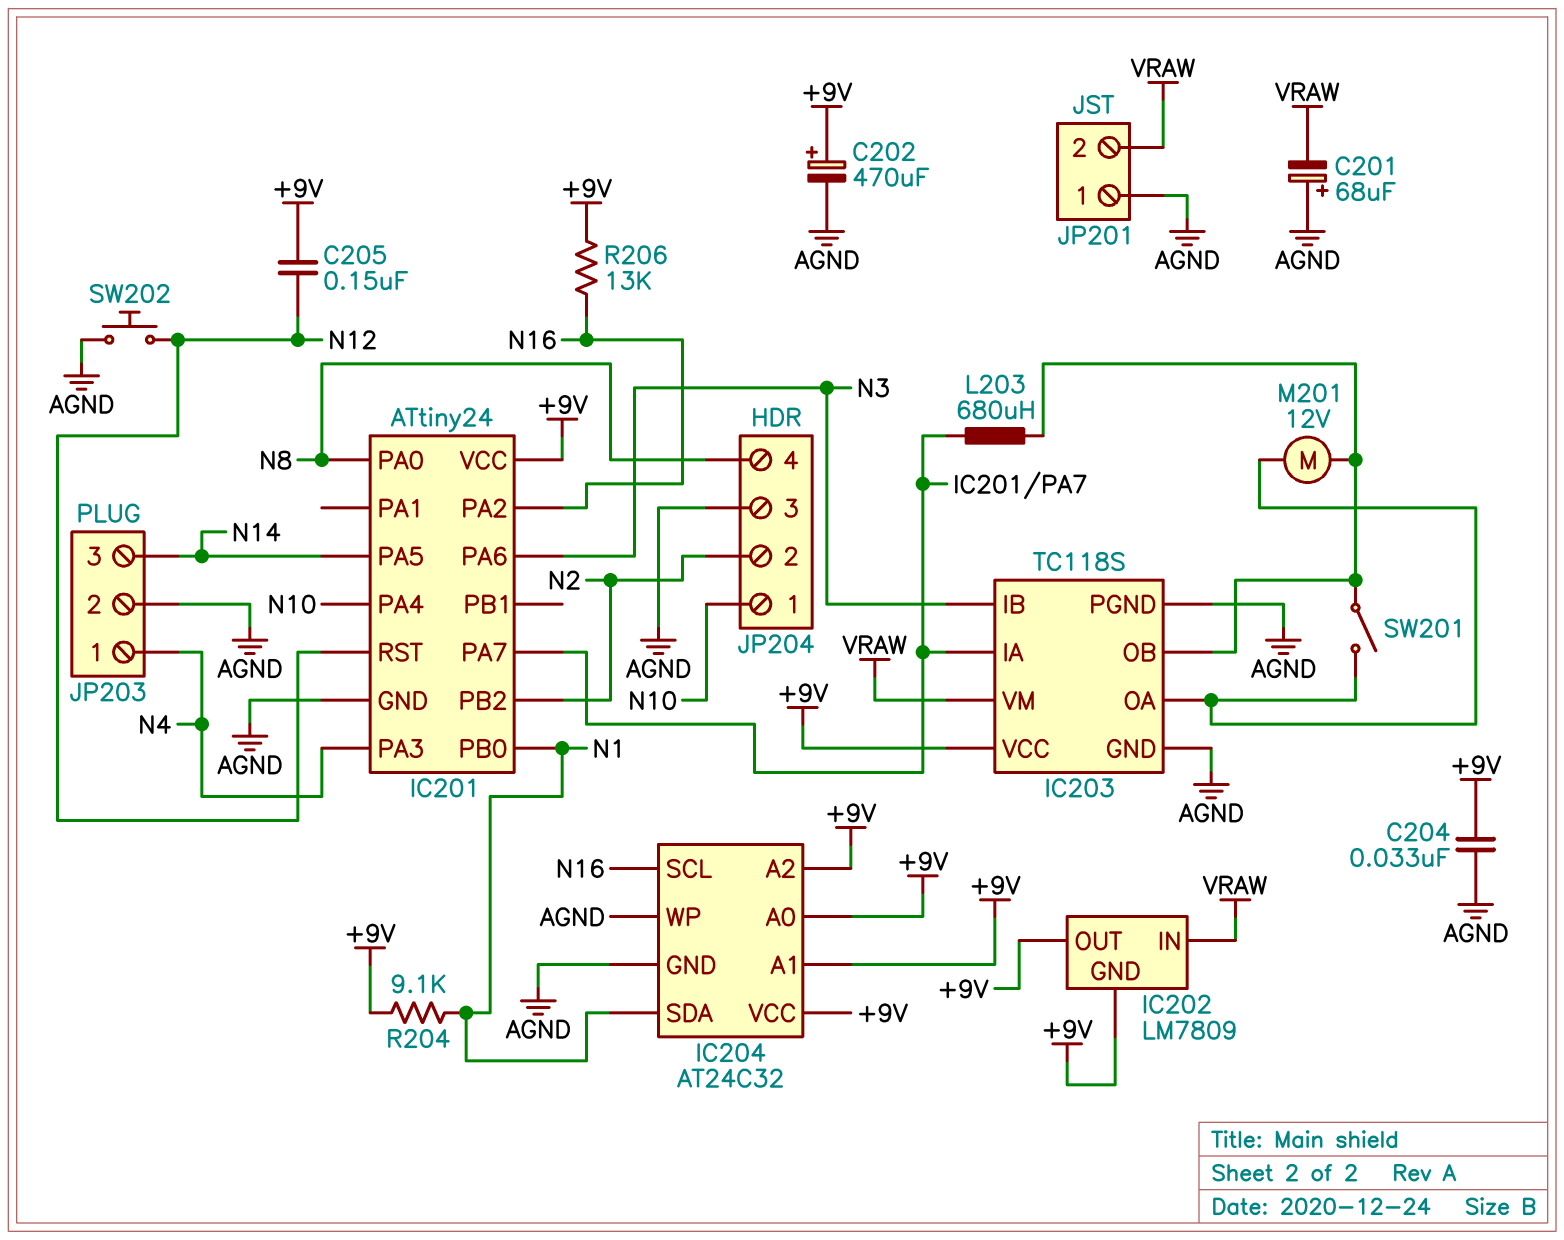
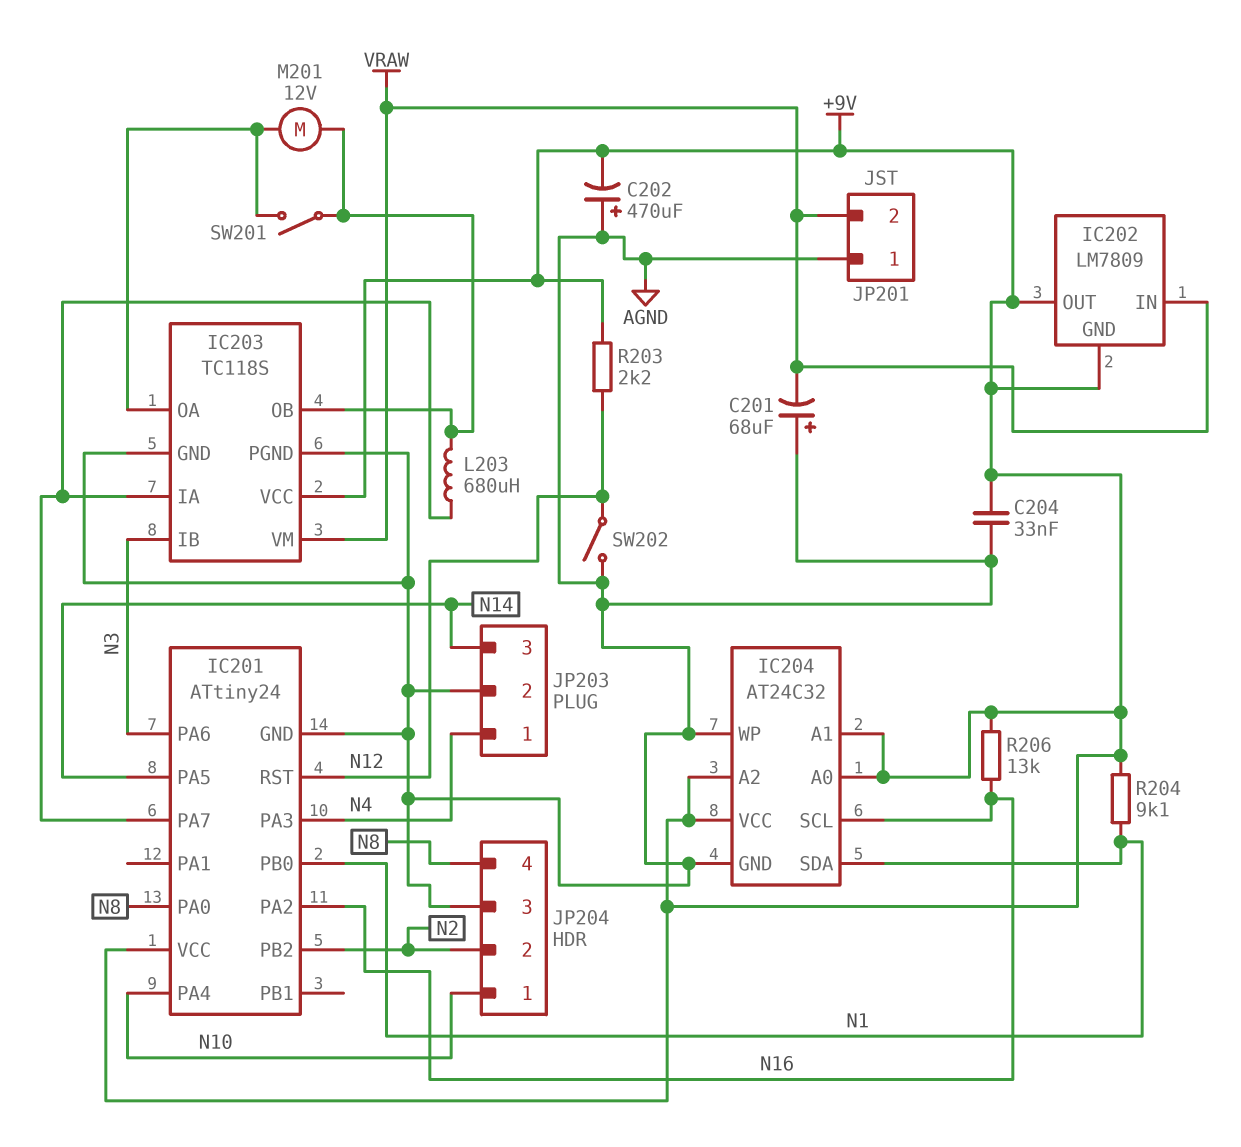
C202: 470uF (plus +9V, minus AGND) -> 470uF (plus AGND, minus +9V)
C205: 150nF (+9V, N12) -> none
R203: none -> 2.2k (+9V, N12)
SW202: button (AGND, N12) -> switch (AGND, N12)

